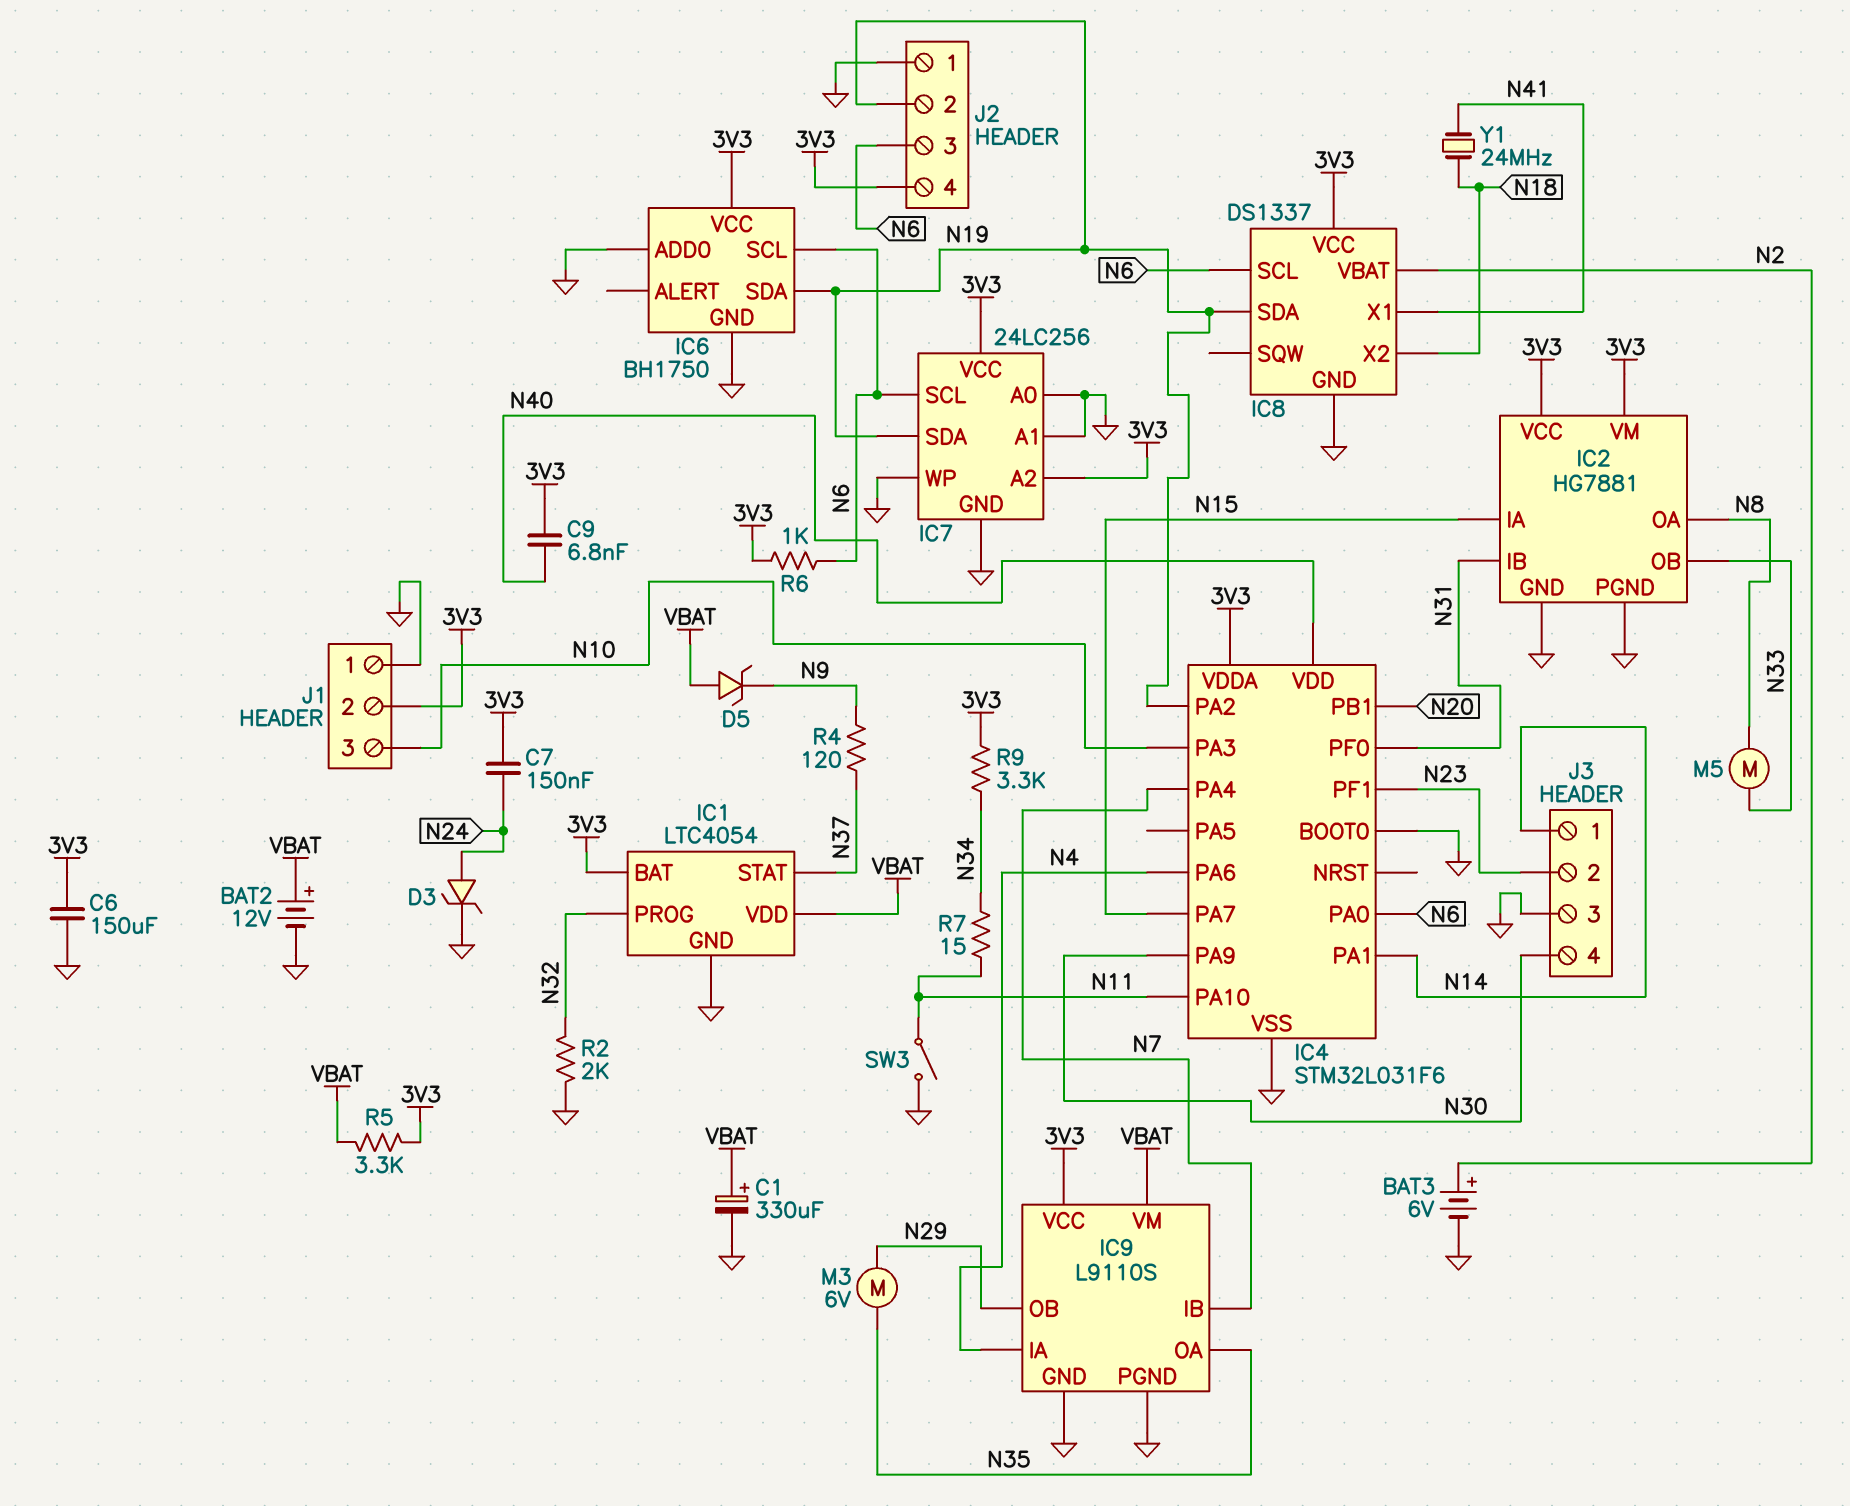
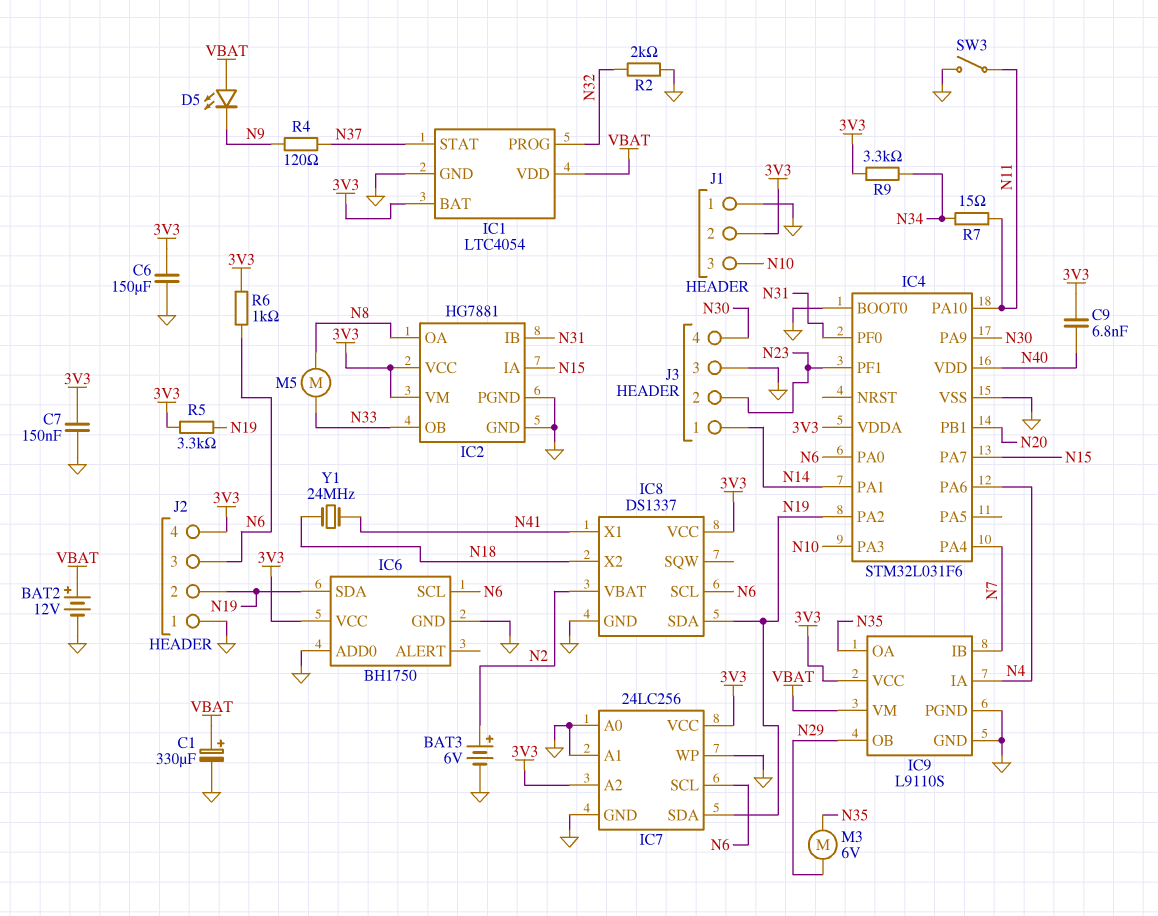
C7: 150nF (3V3, N24) -> 150nF (3V3, GND)
D3: zener (A N24, K GND) -> none
D5: zener (A VBAT, K N9) -> LED (A VBAT, K N9)
R5: 3.3k (3V3, VBAT) -> 3.3k (3V3, N19)

